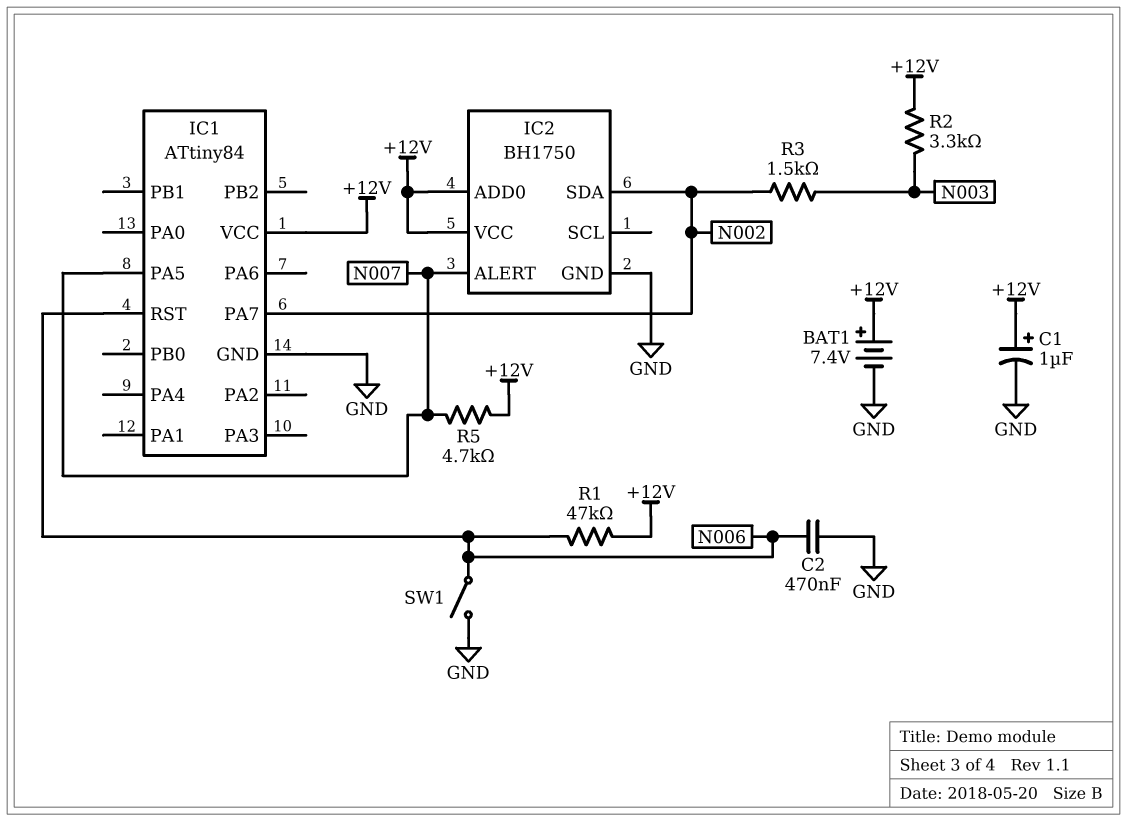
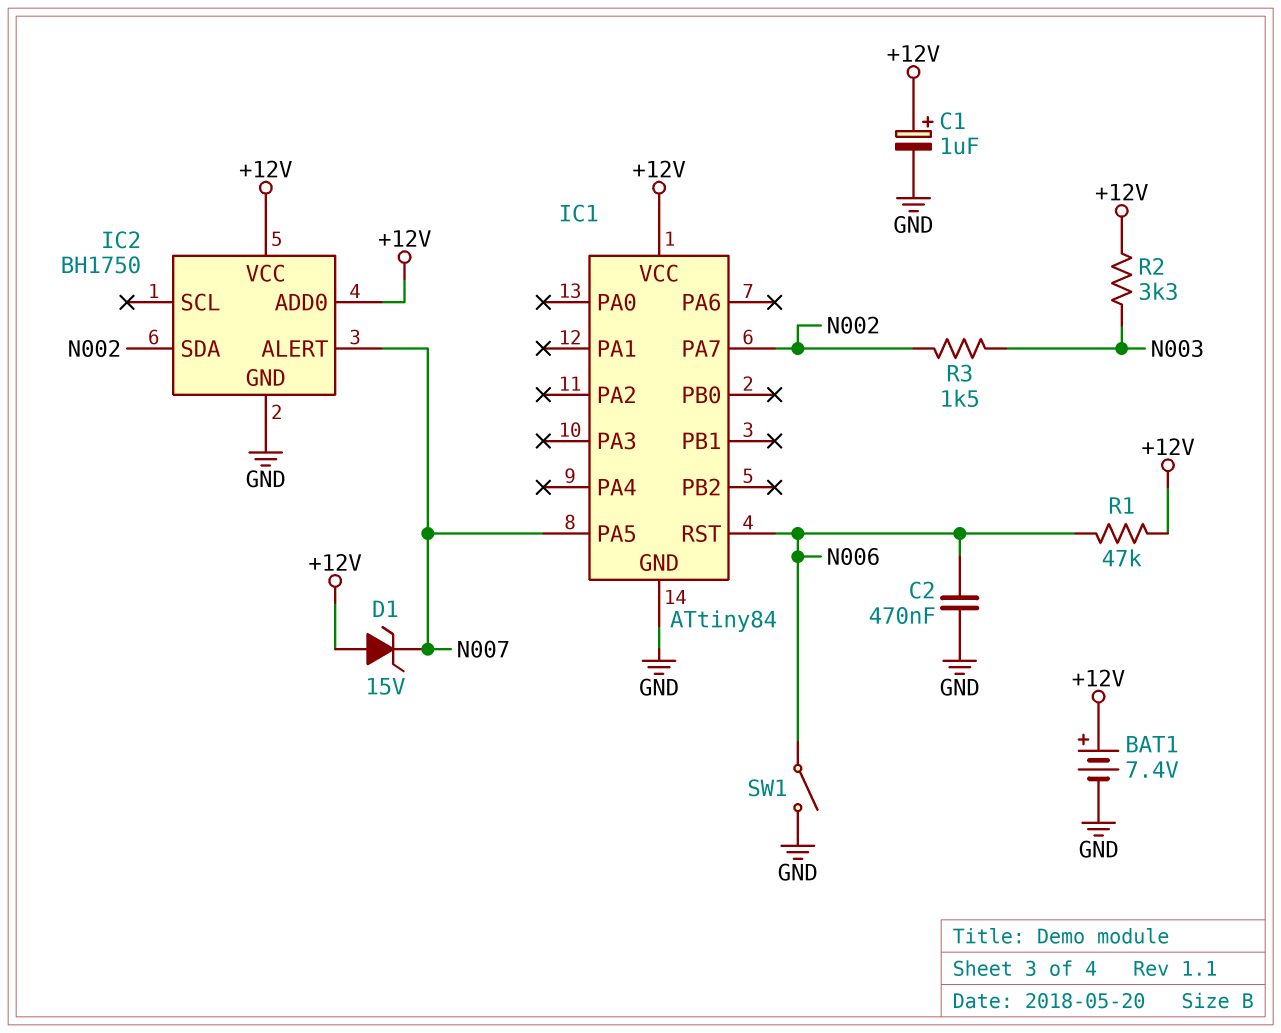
D1: none -> zener 15V (A +12V, K N007)
R5: 4.7k (+12V, N007) -> none

